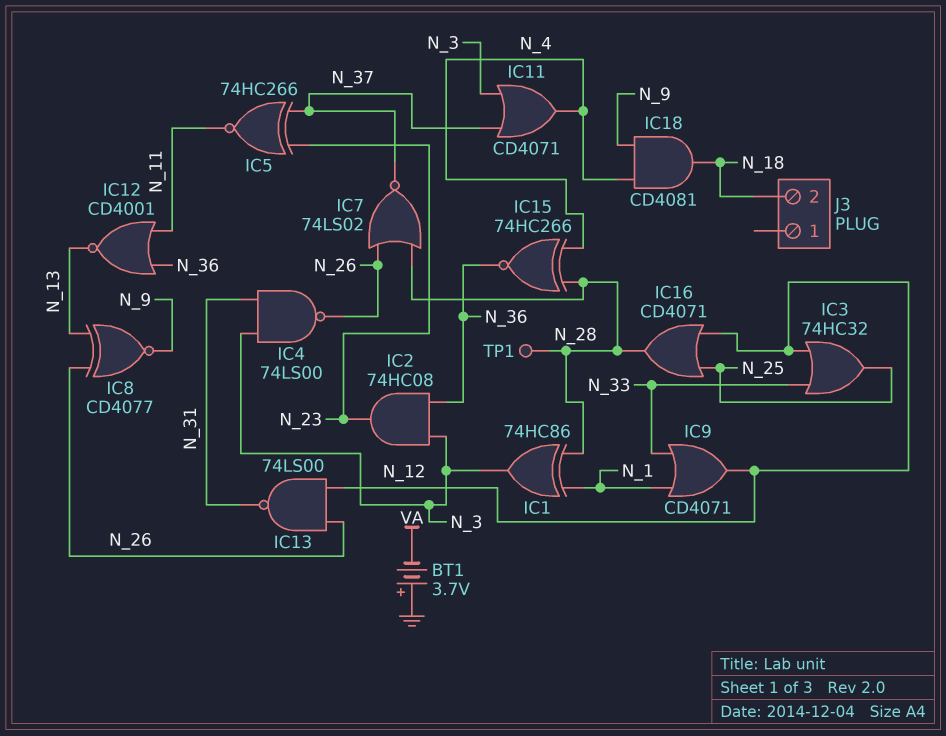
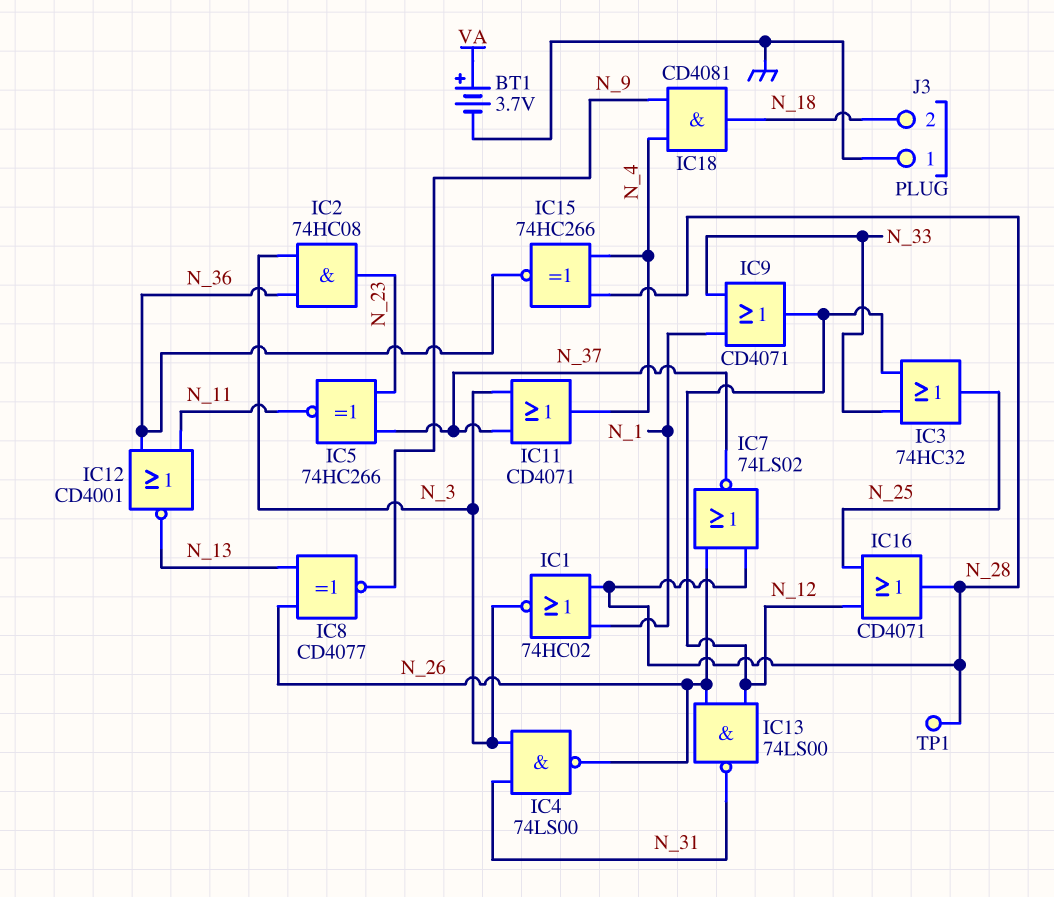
BT1: 3.7V (plus GND, minus VA) -> 3.7V (plus VA, minus GND)
IC1: XOR 74HC86 (in N_1, in N_28, out N_3) -> NOR 74HC02 (in N_1, in N_28, out N_3)
J3 pin 1: none -> GND

